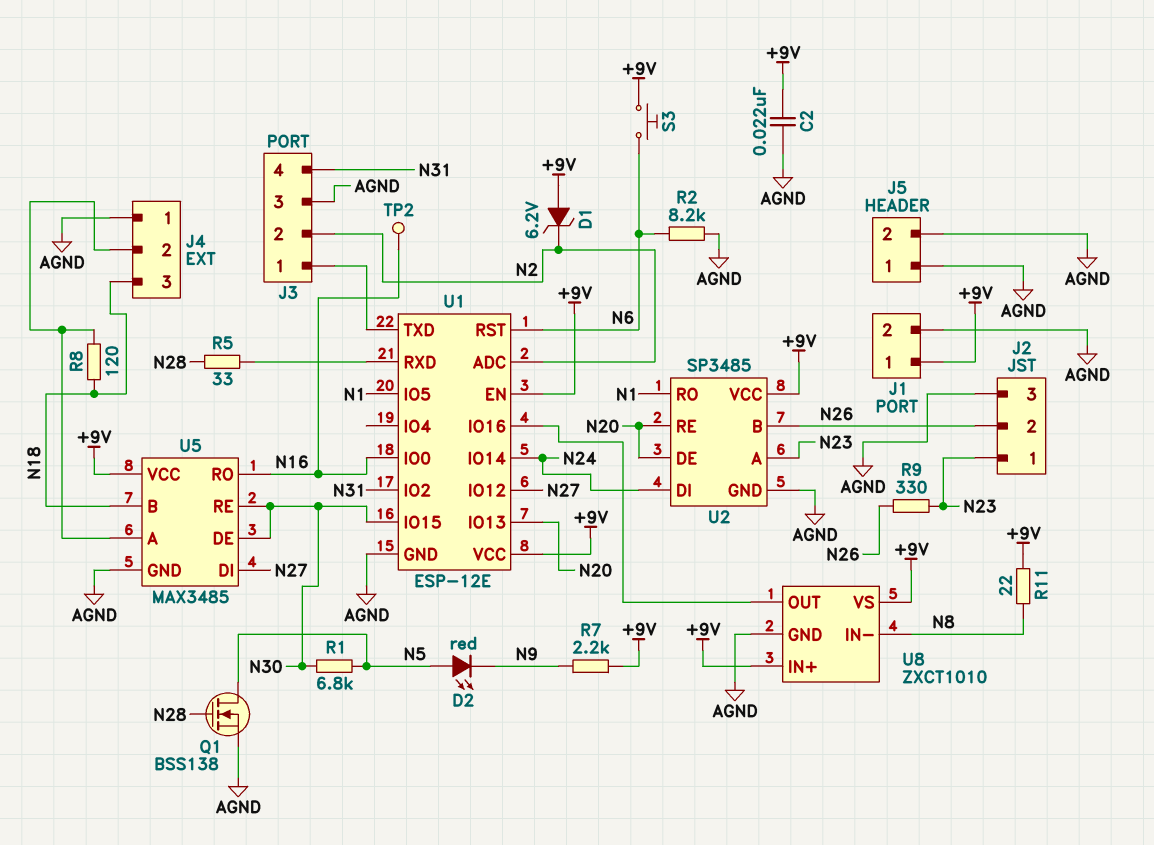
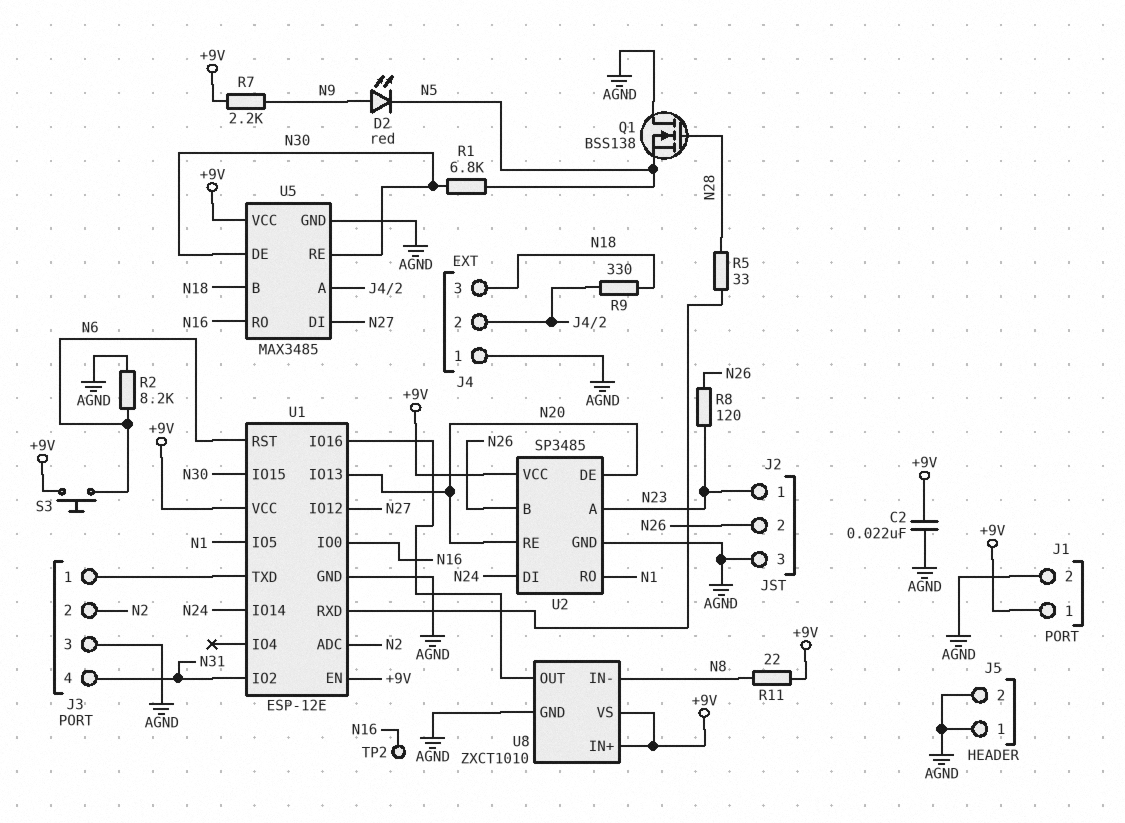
D1: zener 6.2V (A +9V, K N2) -> none
D2: LED red (A N5, K N9) -> LED red (A N9, K N5)
Q1: NMOS BSS138 (G N28, D N5, S AGND) -> NMOS BSS138 (G N28, D AGND, S N5)
R8: 120 (J4/2, N18) -> 120 (N23, N26)
R9: 330 (N23, N26) -> 330 (J4/2, N18)

